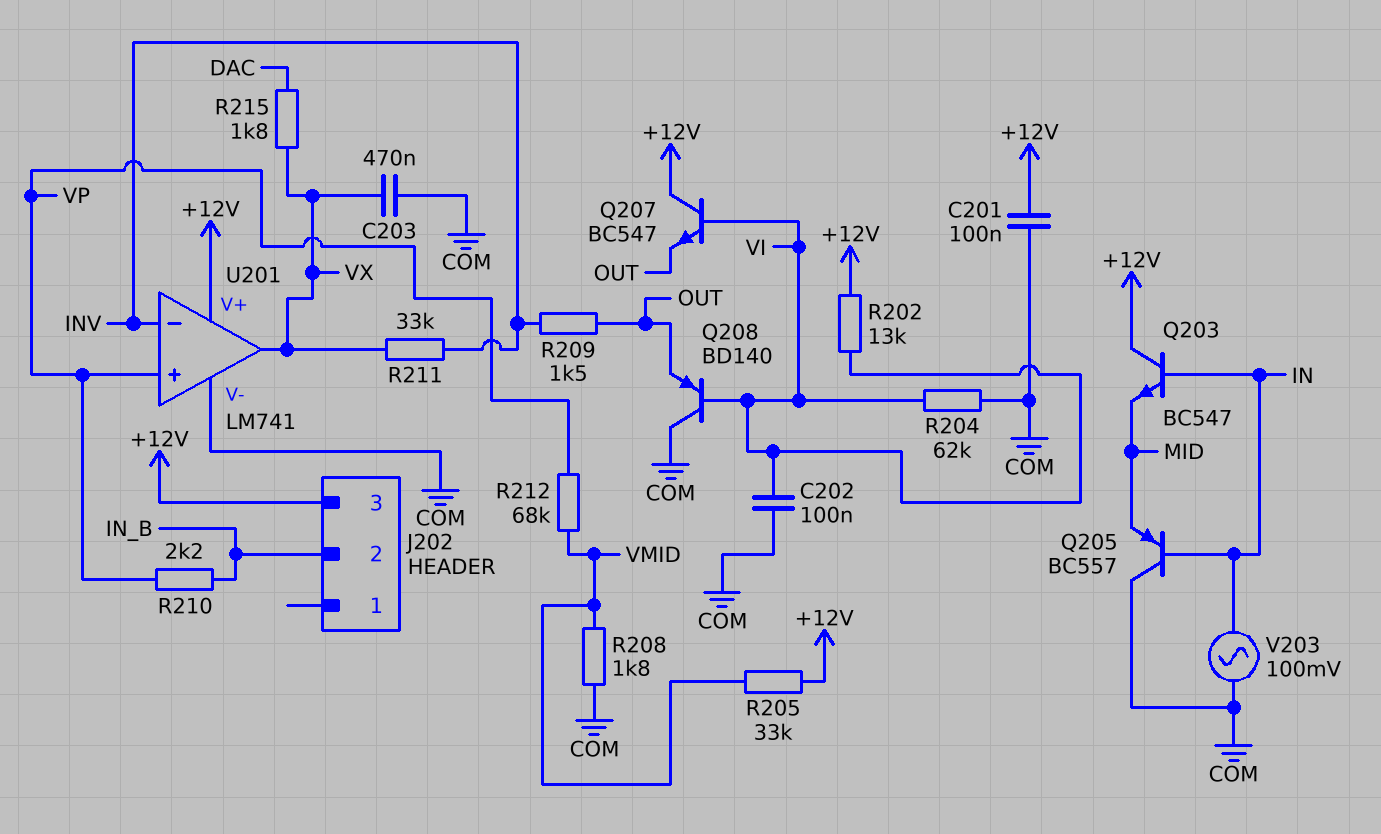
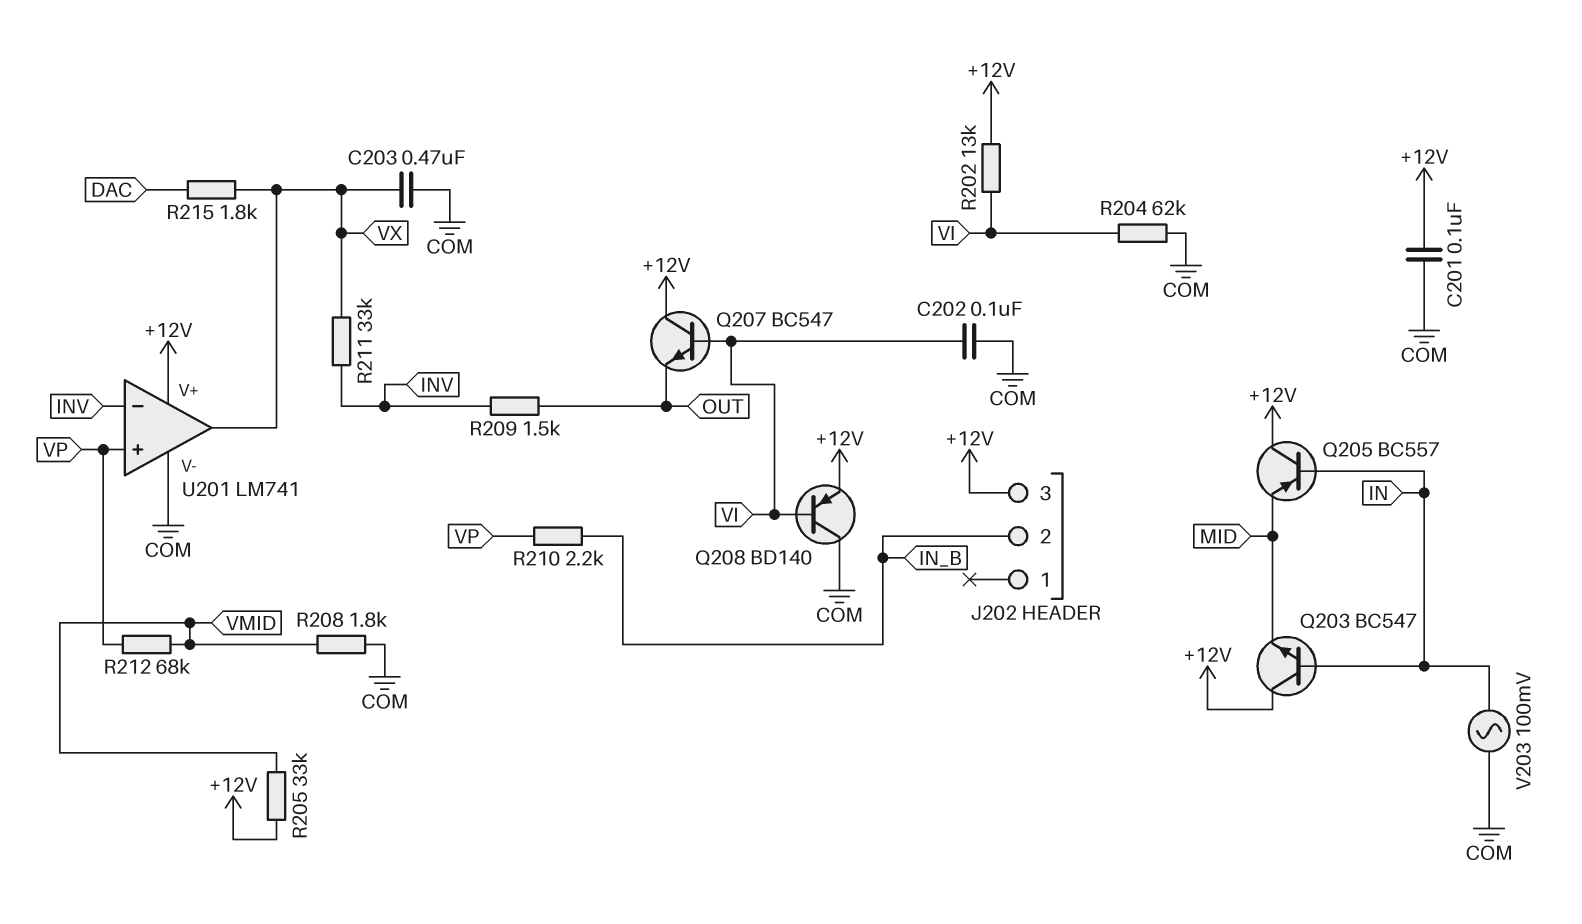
Q205: PNP BC557 (B IN, C COM, E MID) -> PNP BC557 (B IN, C +12V, E MID)
Q208: PNP BD140 (B VI, C COM, E OUT) -> PNP BD140 (B VI, C COM, E +12V)

